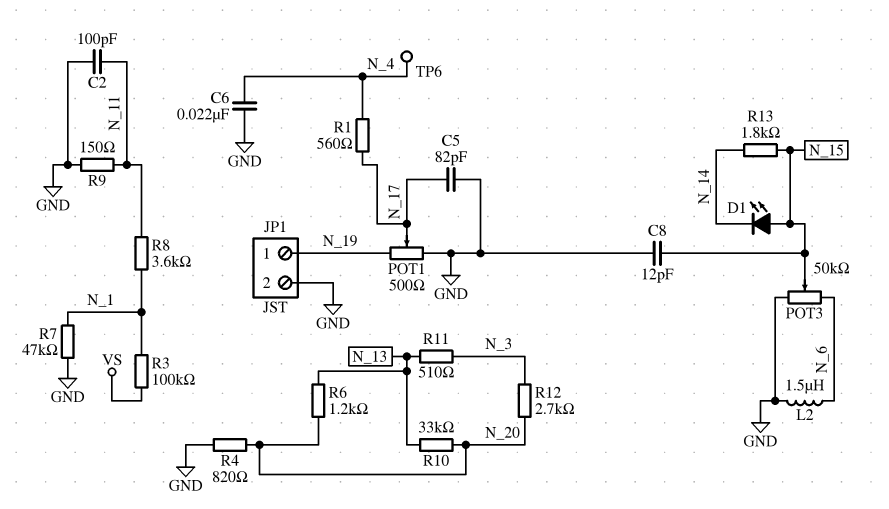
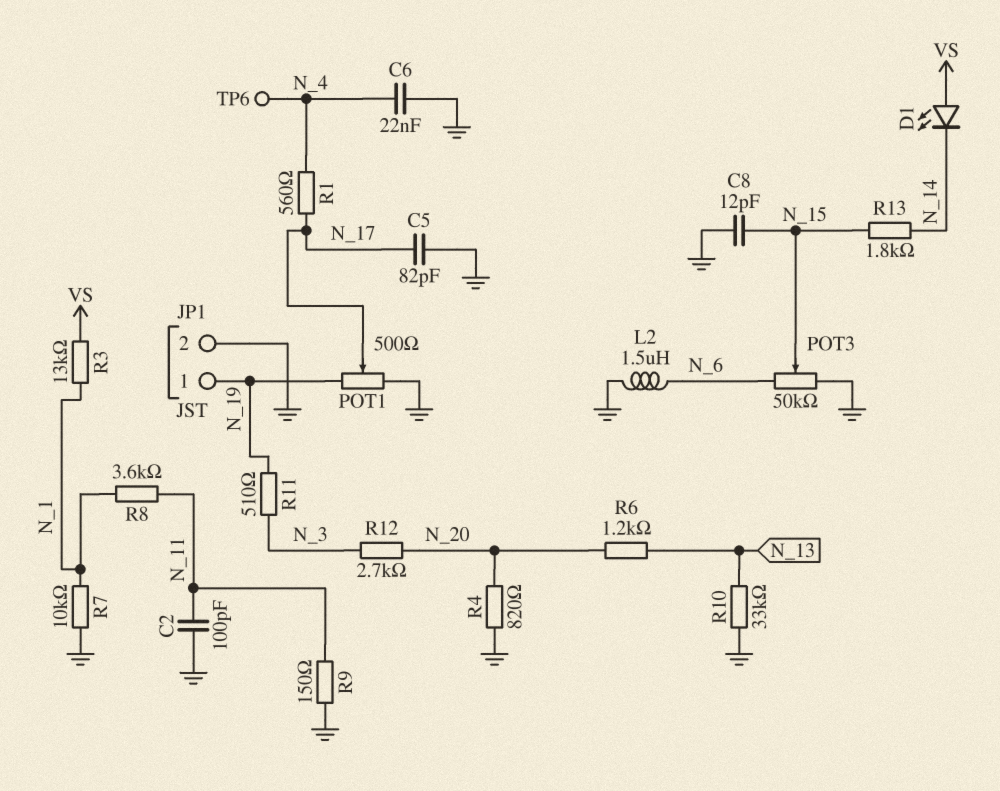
D1: LED (A N_15, K N_14) -> LED (A VS, K N_14)
R3: 100k (N_1, VS) -> 13k (N_1, VS)
R7: 47k (GND, N_1) -> 10k (GND, N_1)
R10: 33k (N_13, N_20) -> 33k (GND, N_13)
R11: 510 (N_3, N_13) -> 510 (N_3, N_19)

